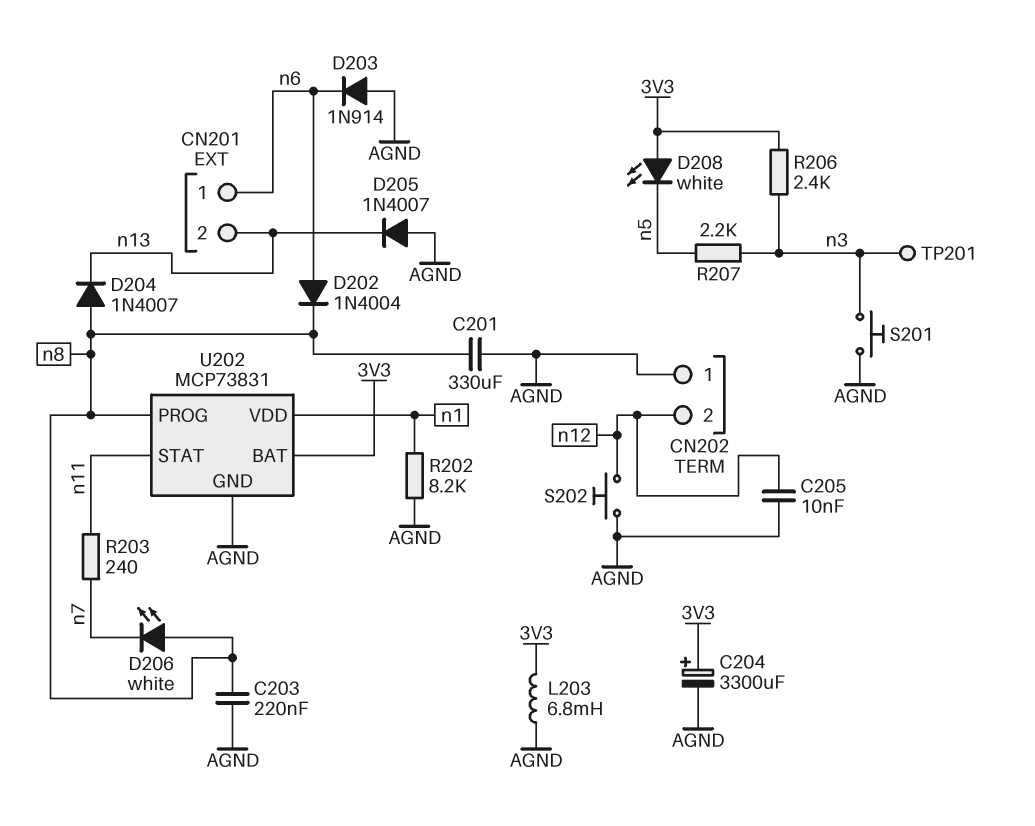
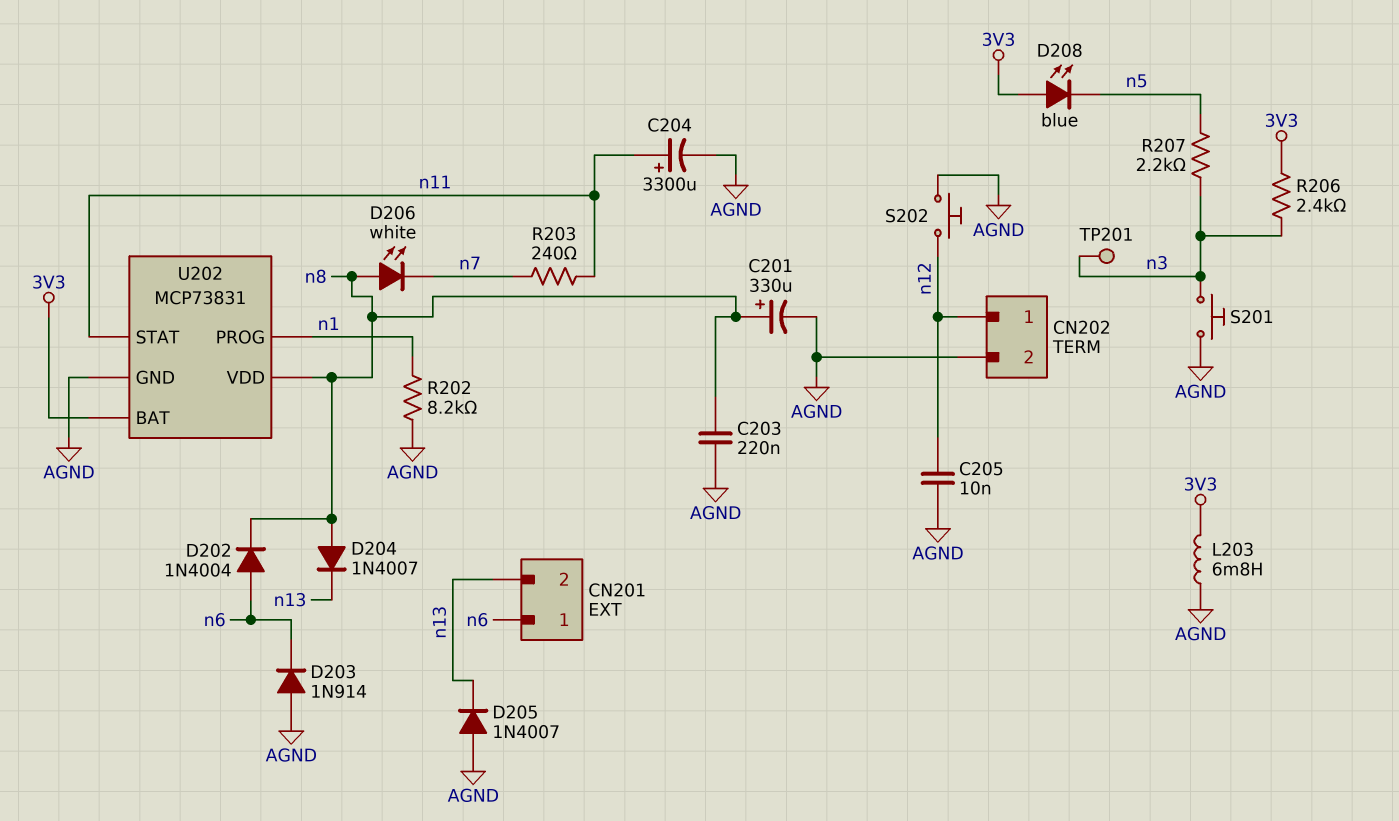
C201: 330uF (AGND, n8) -> 330uF (plus n8, minus AGND)
C204: 3300uF (plus 3V3, minus AGND) -> 3300uF (plus n11, minus AGND)
CN202 pin 1: AGND -> n12
CN202 pin 2: n12 -> AGND
D208: LED white (A 3V3, K n5) -> LED blue (A 3V3, K n5)
U202 pin PROG: n8 -> n1
U202 pin VDD: n1 -> n8

